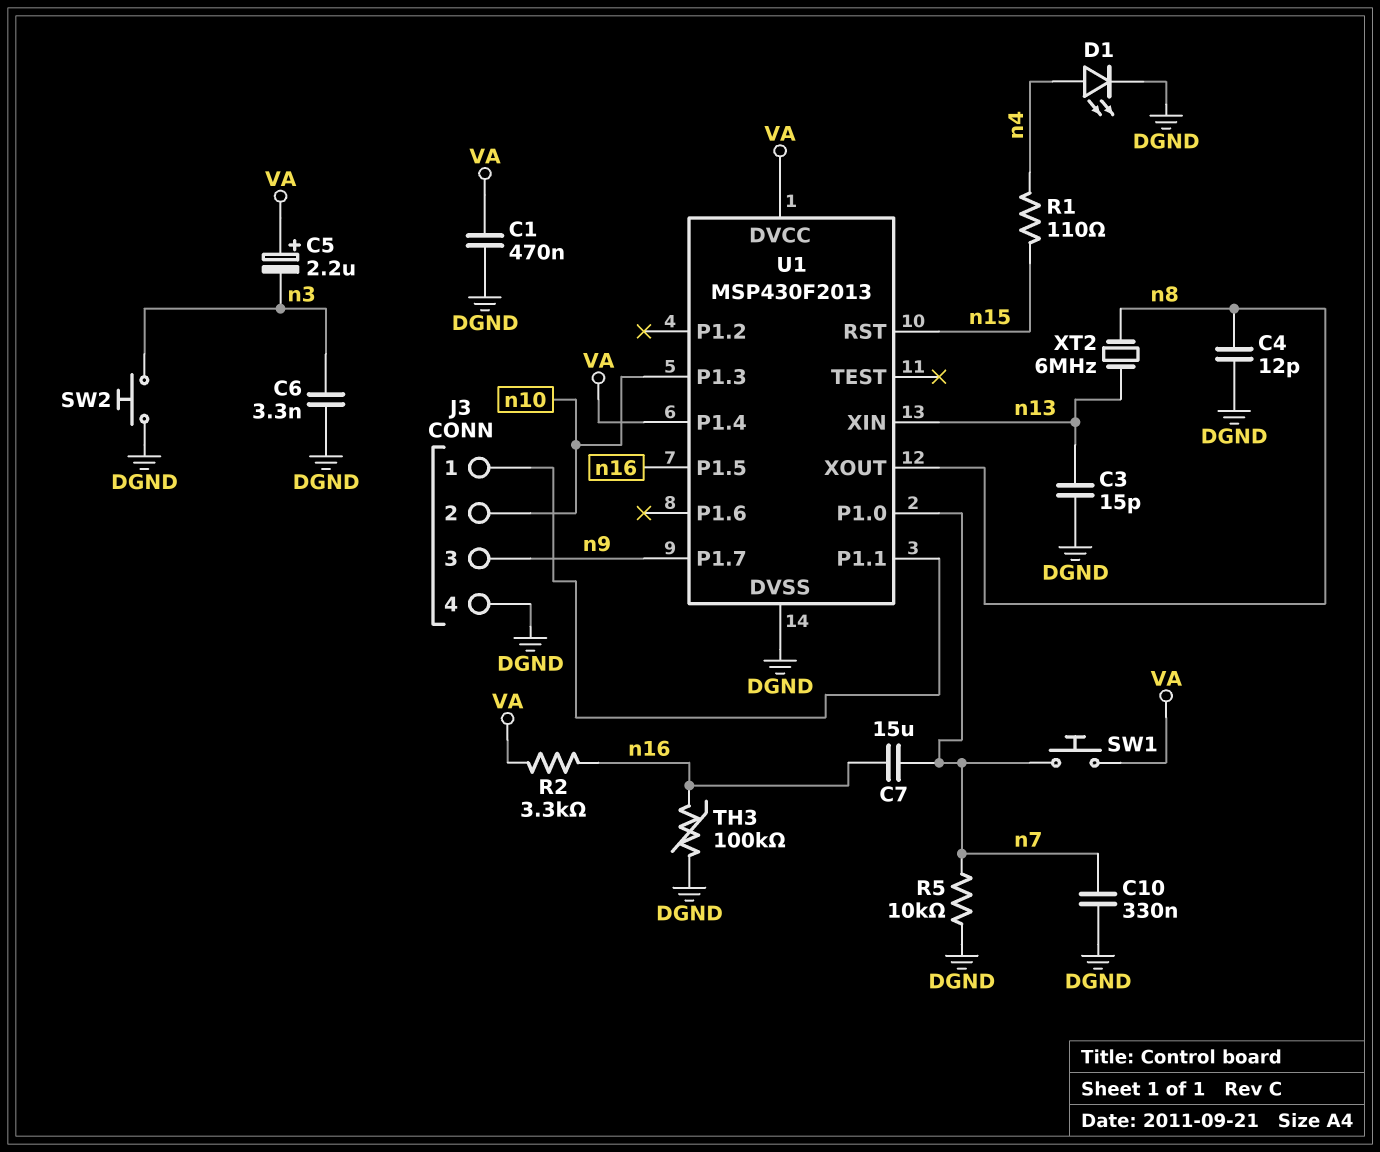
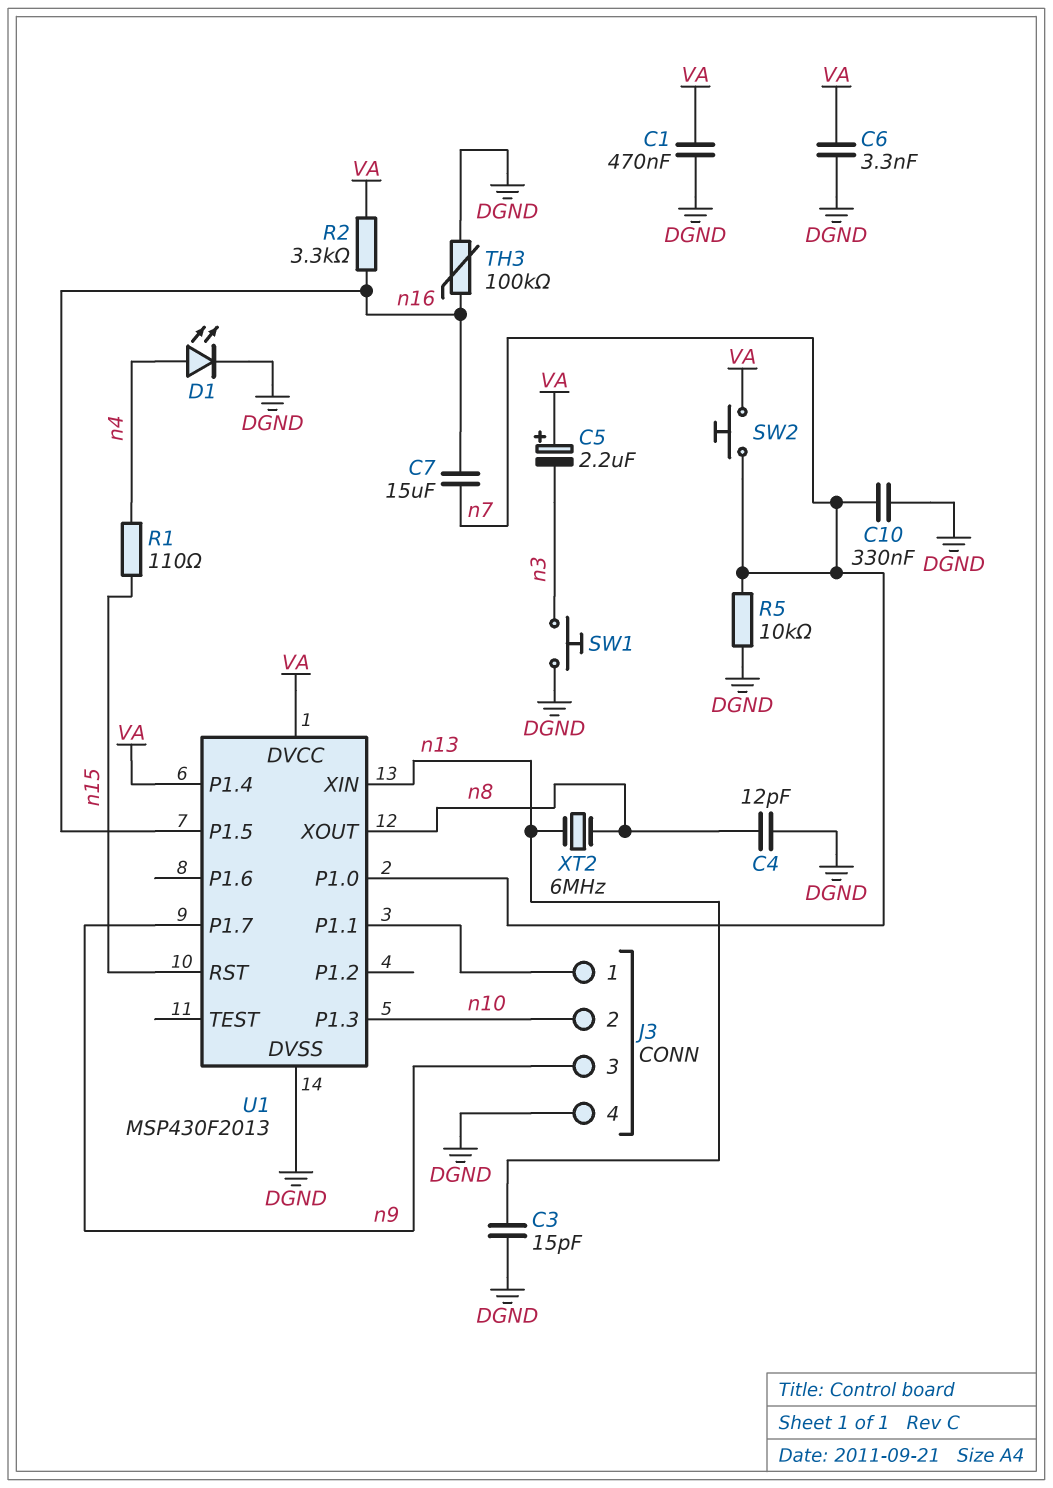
C6: 3.3nF (DGND, n3) -> 3.3nF (DGND, VA)
SW1: button (VA, n7) -> button (DGND, n3)
SW2: button (DGND, n3) -> button (VA, n7)

